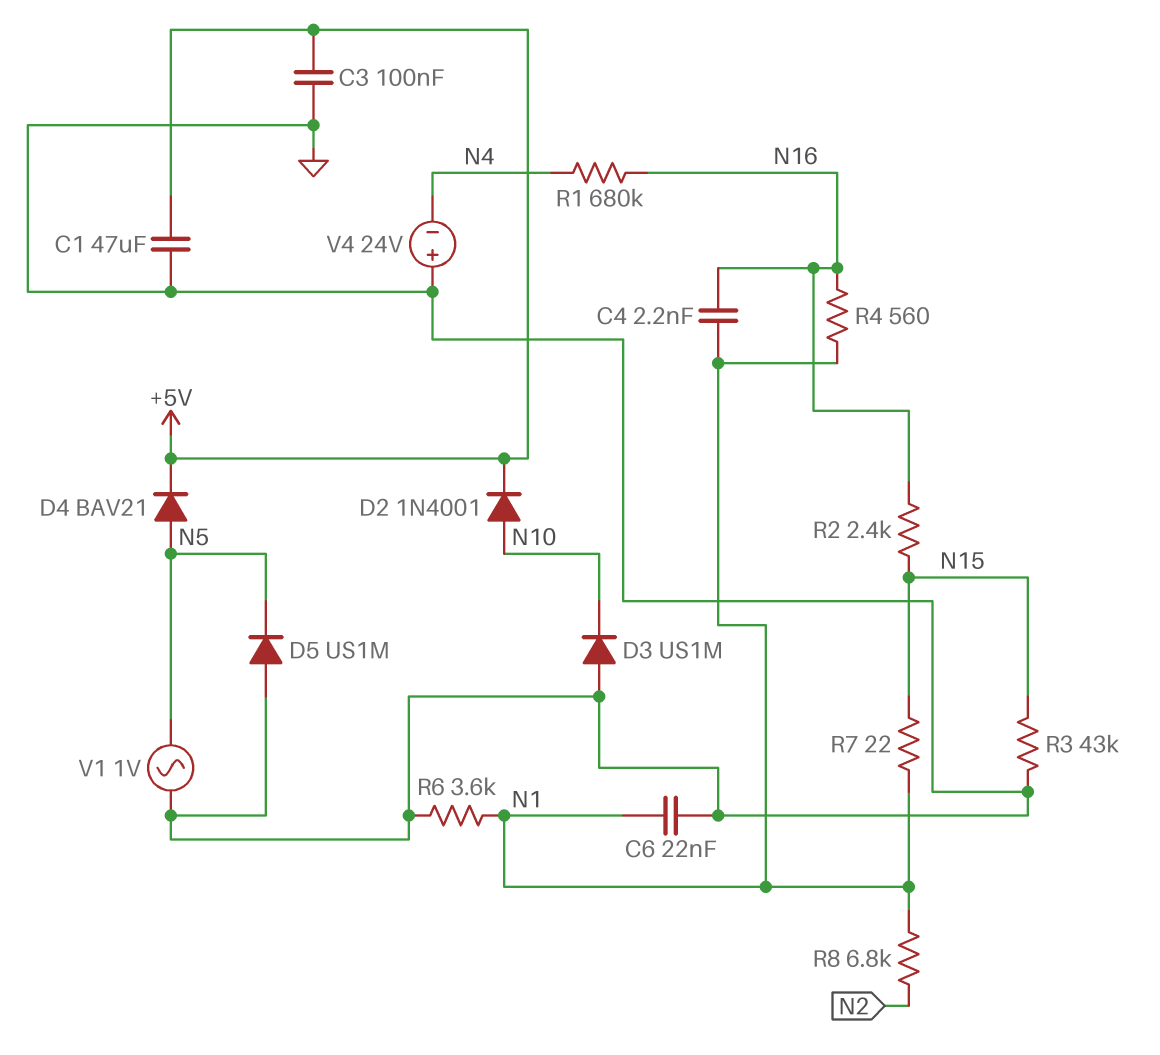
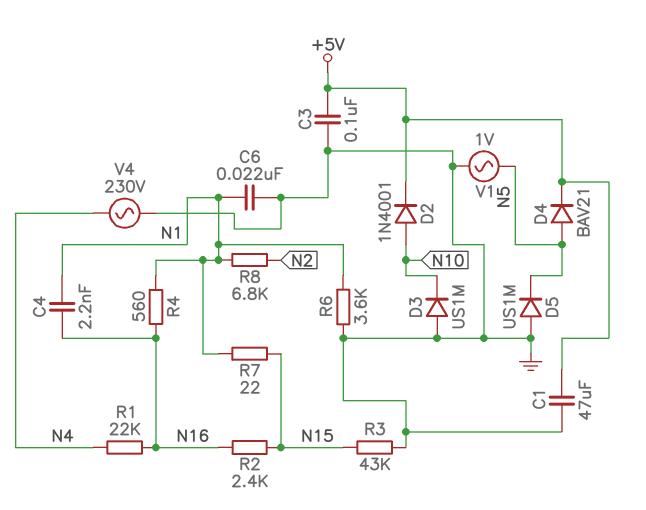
R1: 680k (N4, N16) -> 22k (N4, N16)
V4: 24V (plus GND, minus N4) -> AC 230V (GND, N4)

